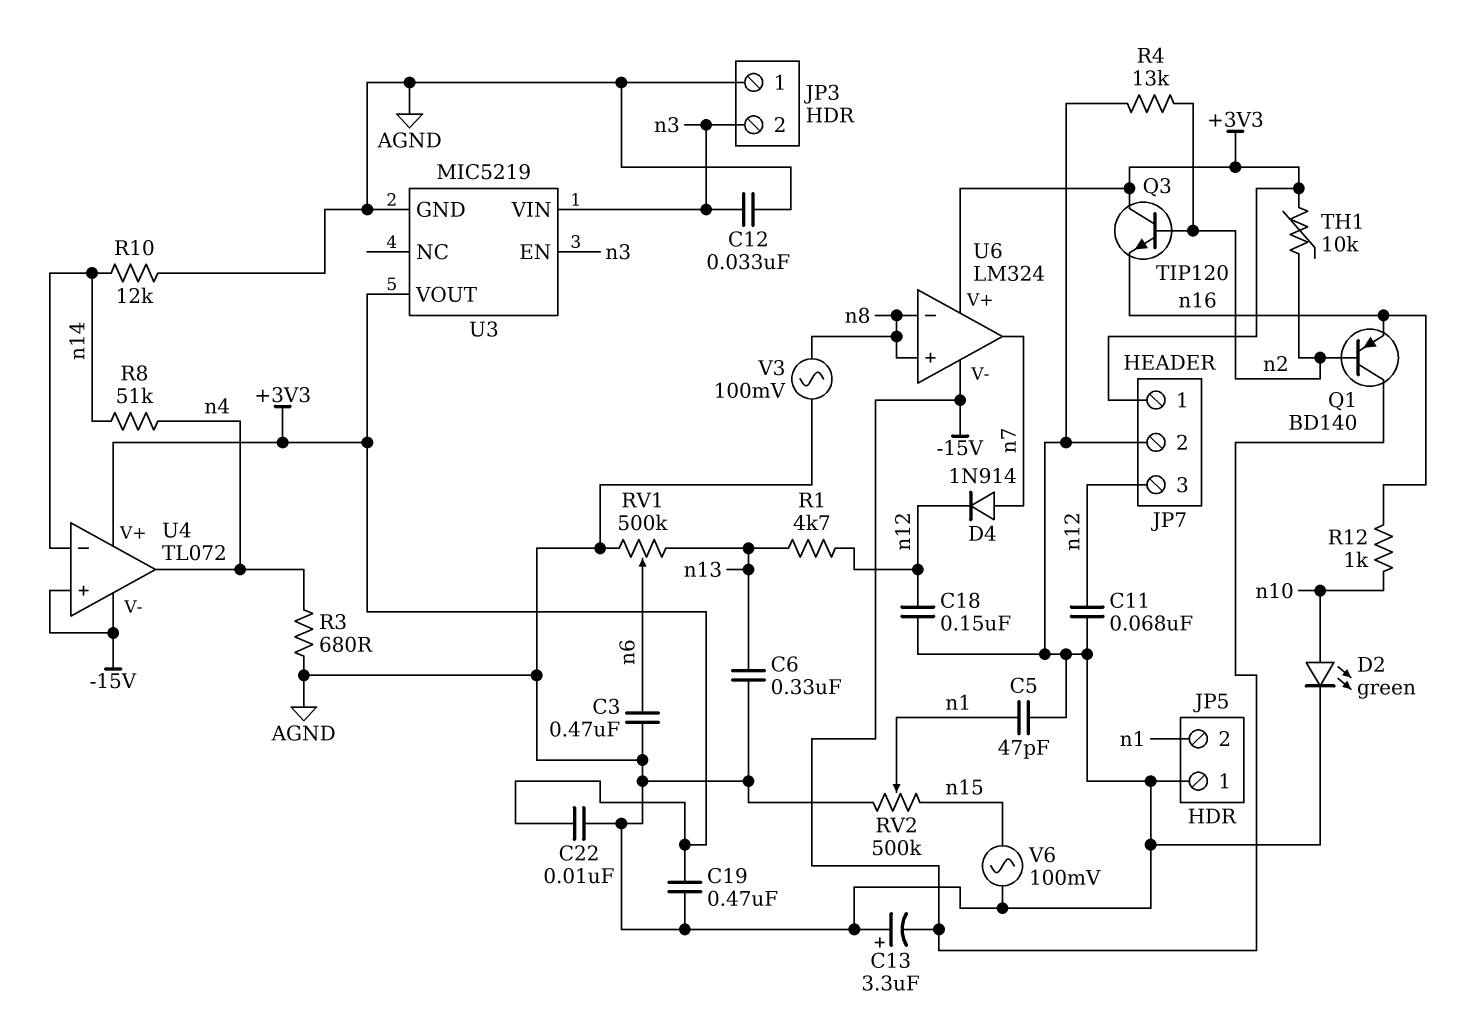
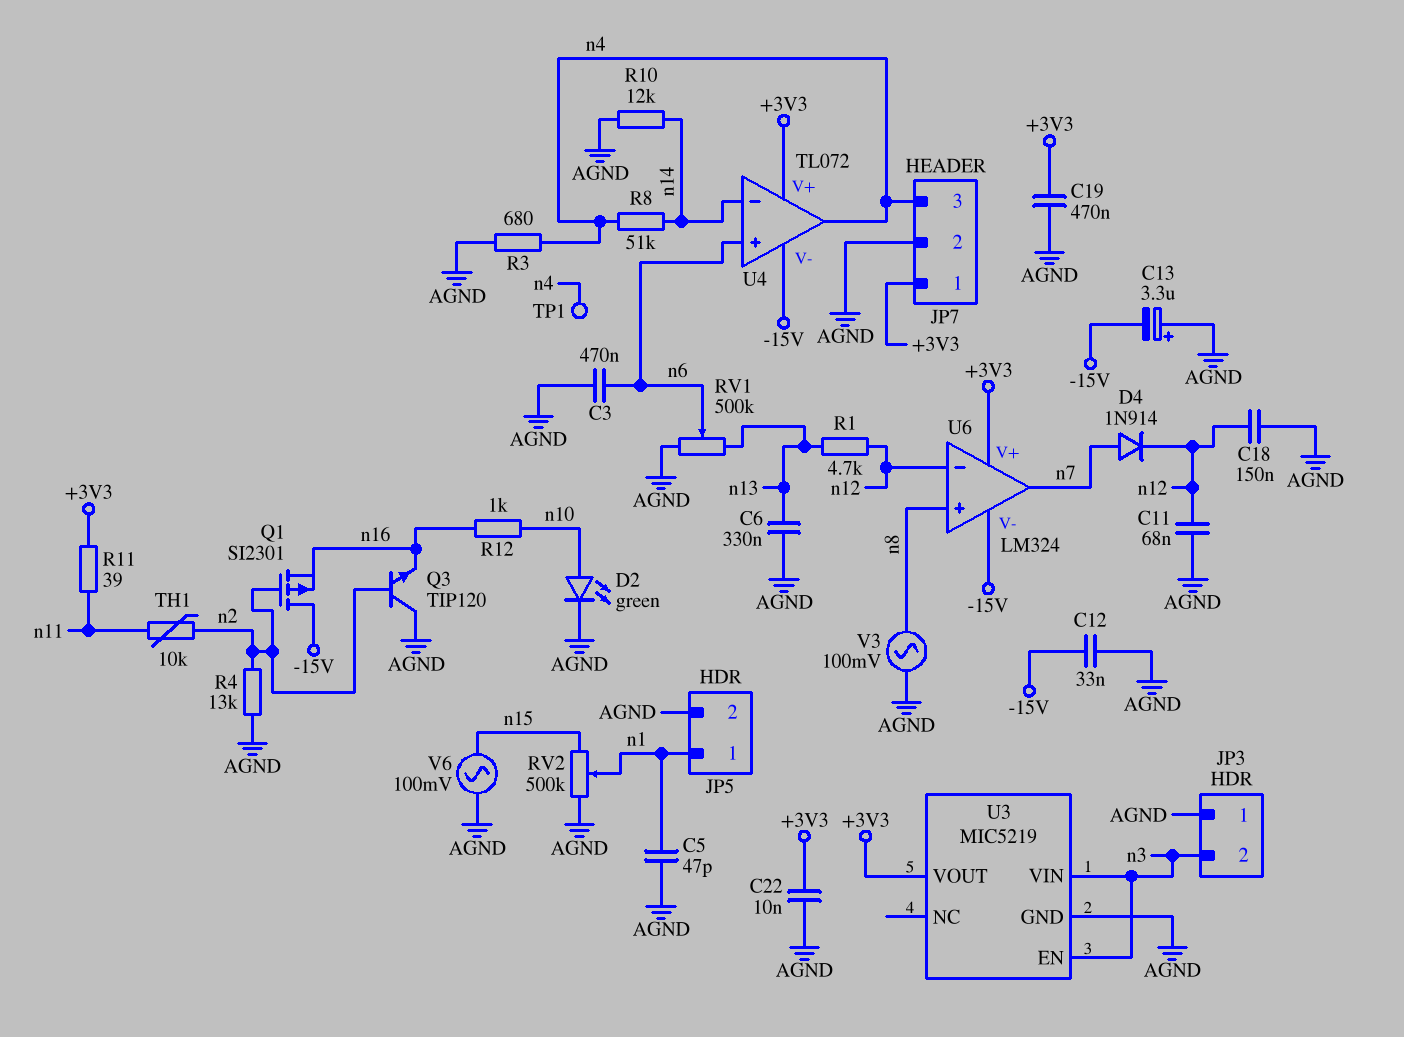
C12: 33nF (AGND, n3) -> 33nF (-15V, AGND)
JP5 pin 1: AGND -> n1
JP5 pin 2: n1 -> AGND
JP7 pin 3: n12 -> n4
Q1: PNP BD140 (B n2, C -15V, E n16) -> PMOS SI2301 (G n2, D -15V, S n16)
Q3: NPN TIP120 (B n2, C +3V3, E n16) -> NPN TIP120 (B n2, C AGND, E n16)
R11: none -> 39 (+3V3, n11)
TH1: 10k (+3V3, n2) -> 10k (n2, n11)
TP1: none -> test point (n4)
U4 pin in+: -15V -> n6
U6 pin in-: n8 -> n12

